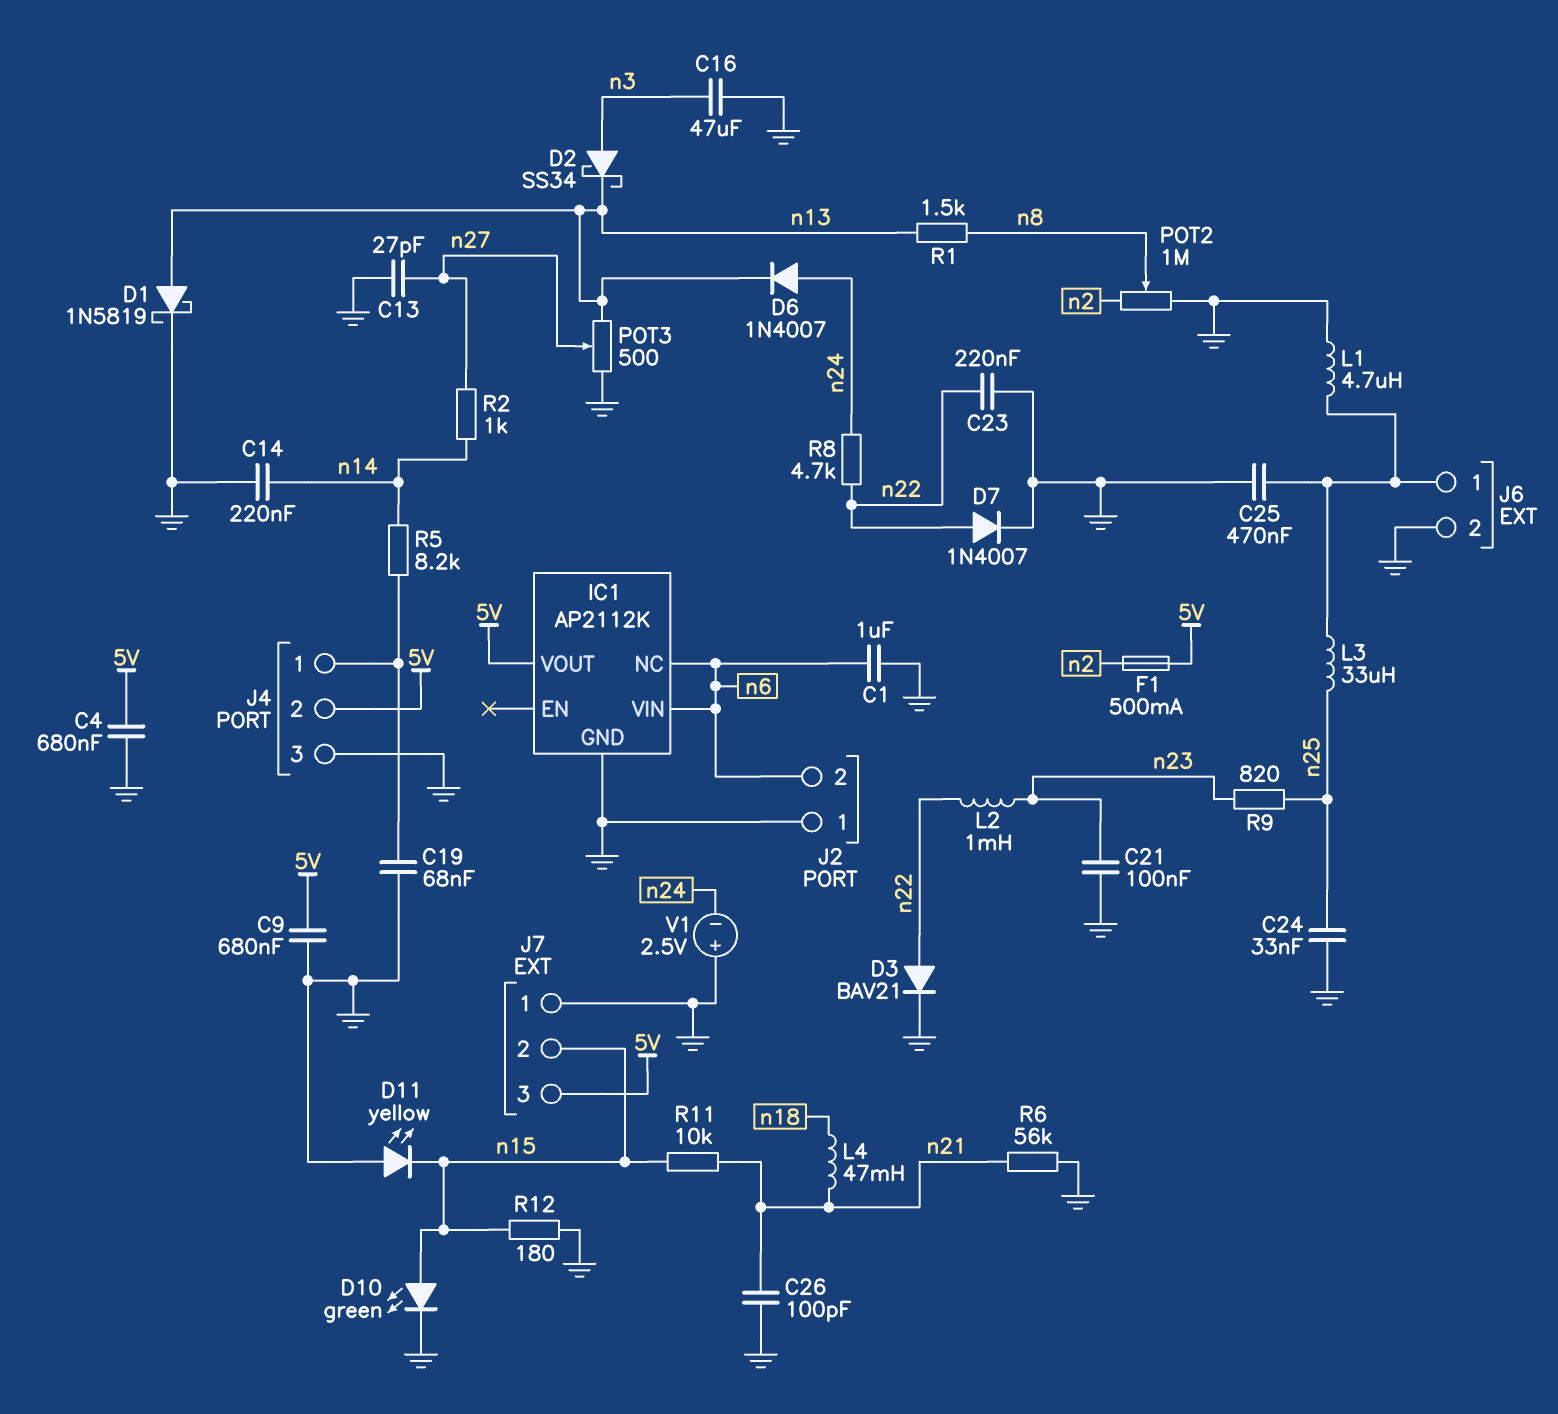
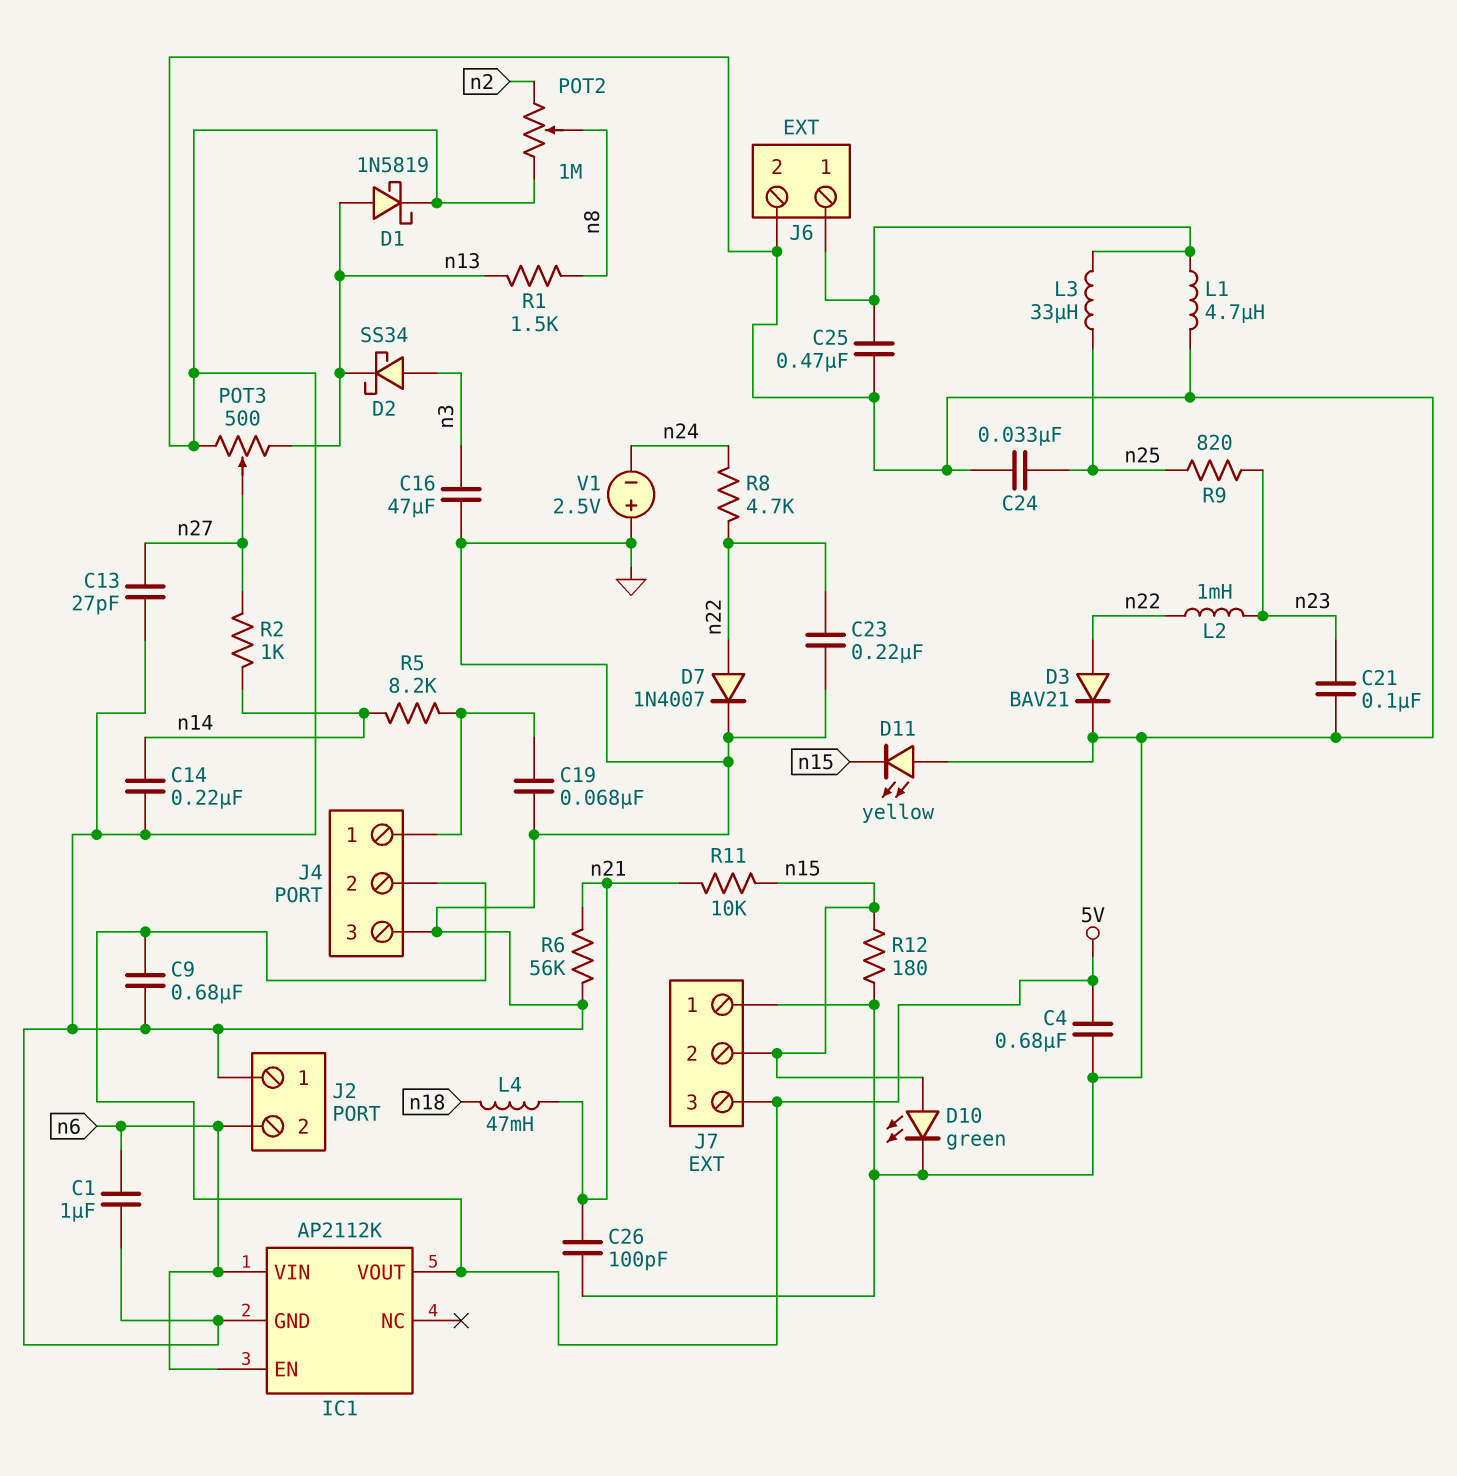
D6: diode 1N4007 (A n24, K n13) -> none
F1: 500mA (5V, n2) -> none
IC1 pin EN: none -> n6
IC1 pin NC: n6 -> none

